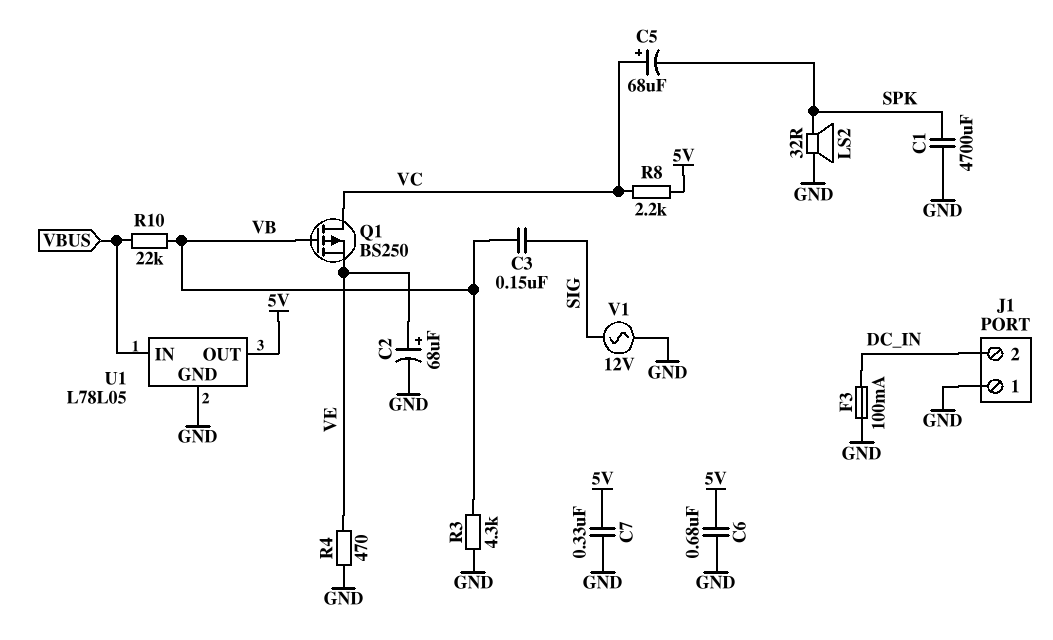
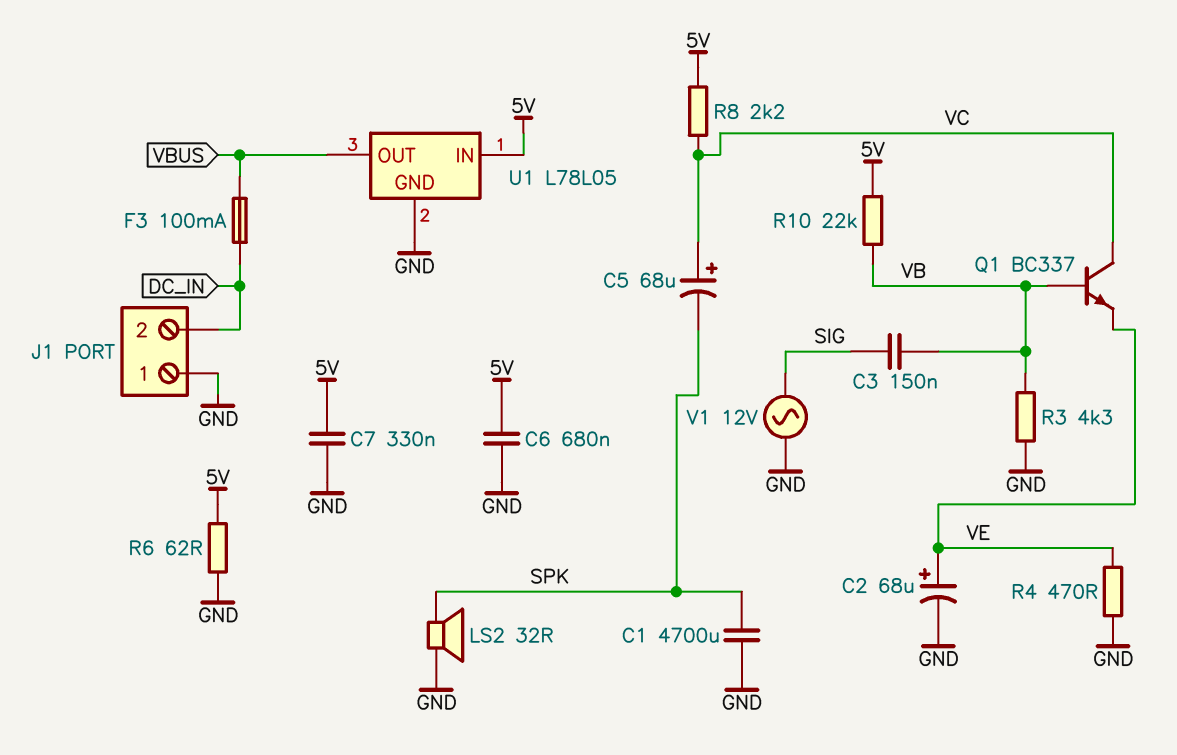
F3: 100mA (DC_IN, GND) -> 100mA (DC_IN, VBUS)
Q1: PMOS BS250 (G VB, D VC, S VE) -> NPN BC337 (B VB, C VC, E VE)
R6: none -> 62 (5V, GND)
R10: 22k (VB, VBUS) -> 22k (5V, VB)
U1 pin IN: VBUS -> 5V
U1 pin OUT: 5V -> VBUS

